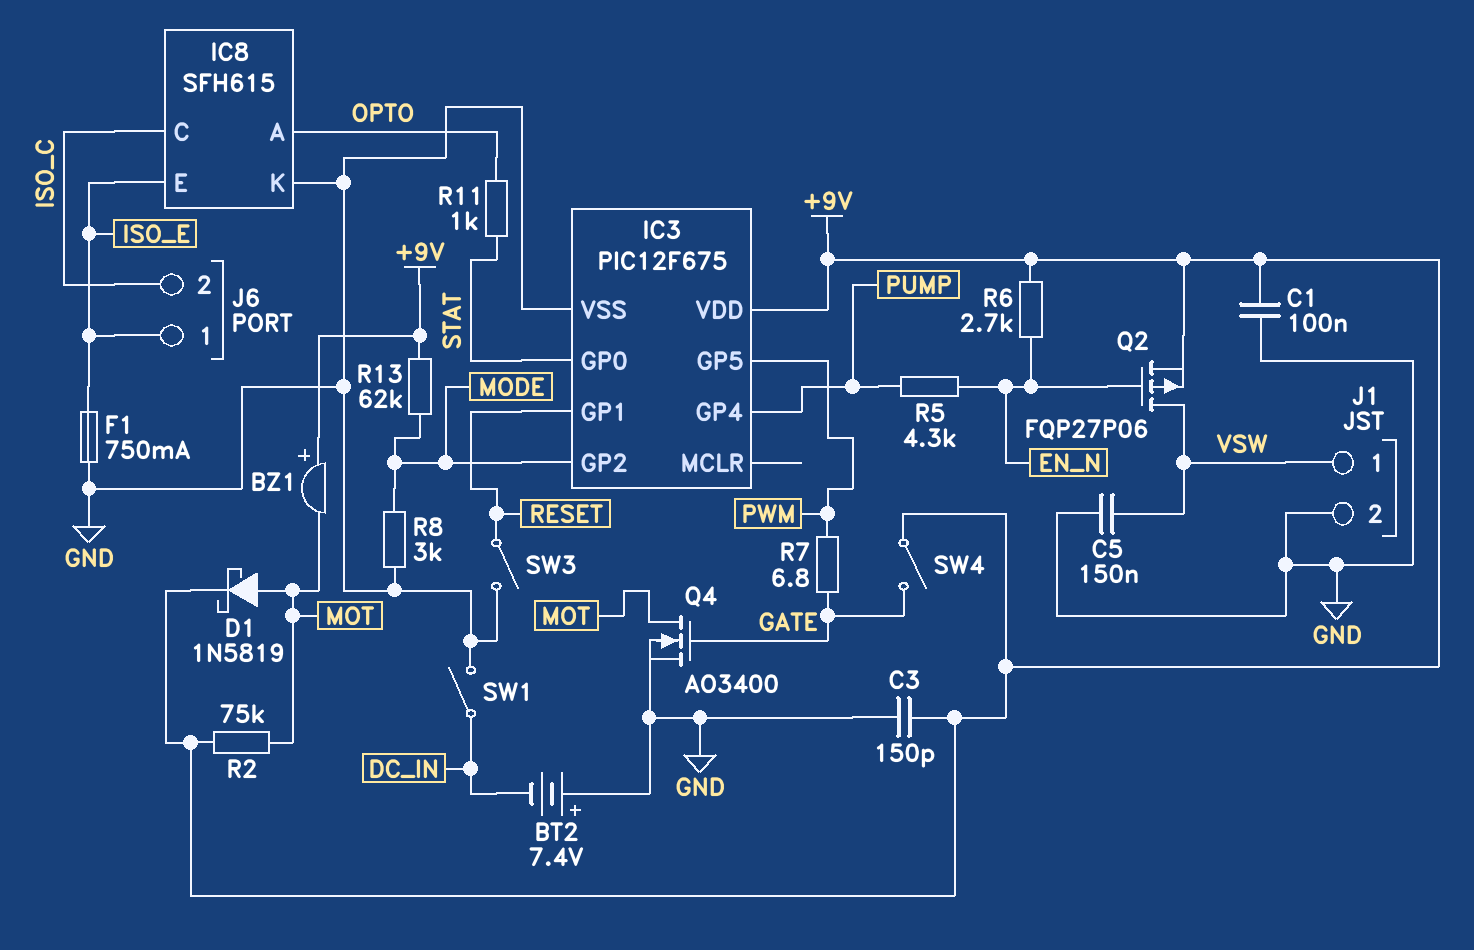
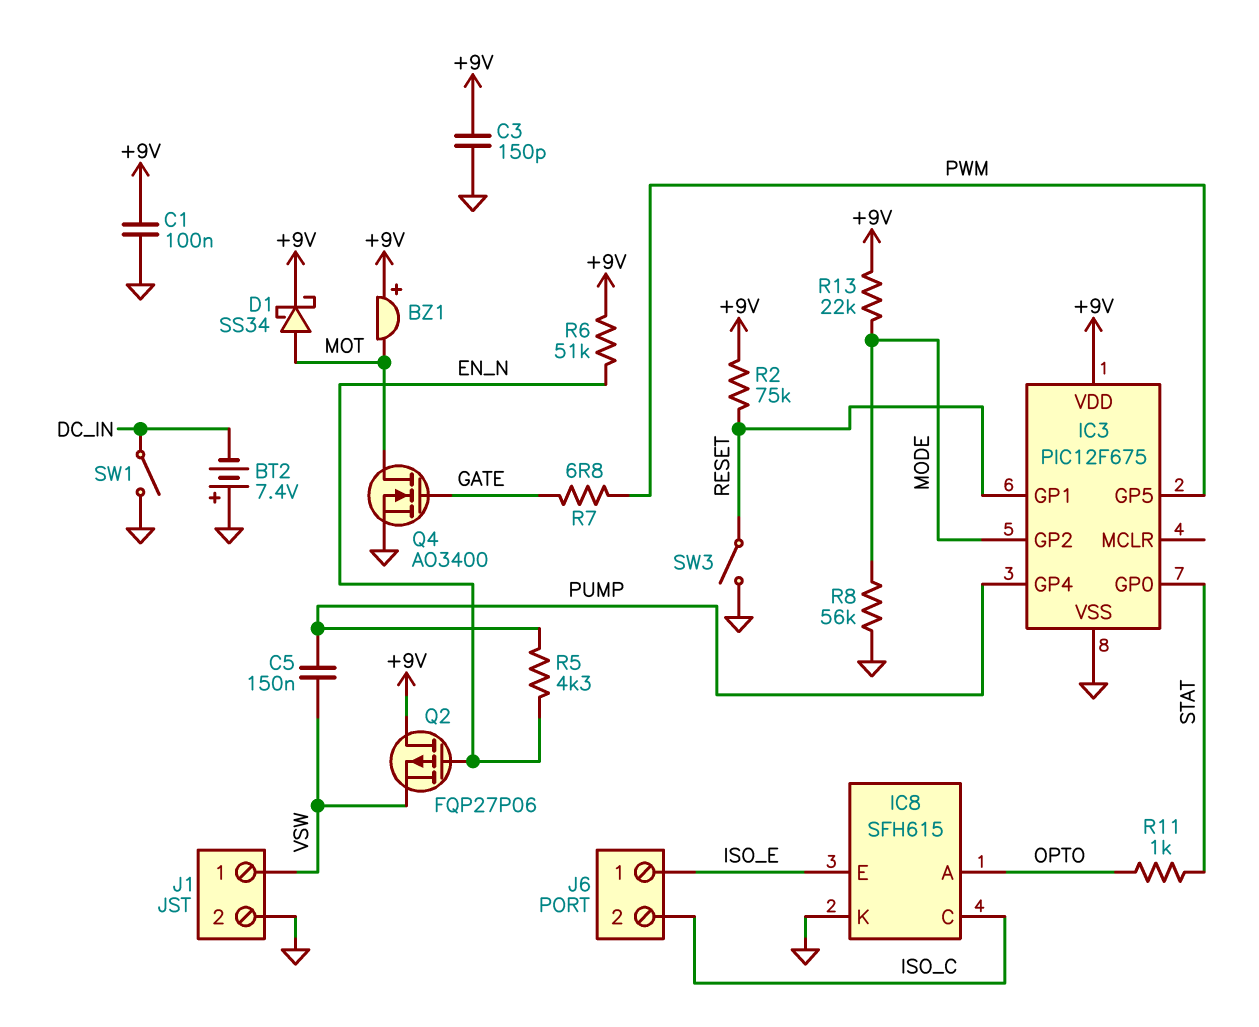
C5: 150nF (GND, VSW) -> 150nF (PUMP, VSW)
D1: schottky 1N5819 (A MOT, K +9V) -> schottky SS34 (A MOT, K +9V)
F1: 750mA (GND, ISO_E) -> none
Q2: PMOS FQP27P06 (G EN_N, D VSW, S +9V) -> PMOS FQP27P06 (G EN_N, D +9V, S VSW)
R2: 75k (+9V, MOT) -> 75k (+9V, RESET)
R6: 2.7k (+9V, EN_N) -> 51k (+9V, EN_N)
R8: 3k (GND, MODE) -> 56k (GND, MODE)
R13: 62k (+9V, MODE) -> 22k (+9V, MODE)
SW4: switch (+9V, GATE) -> none

